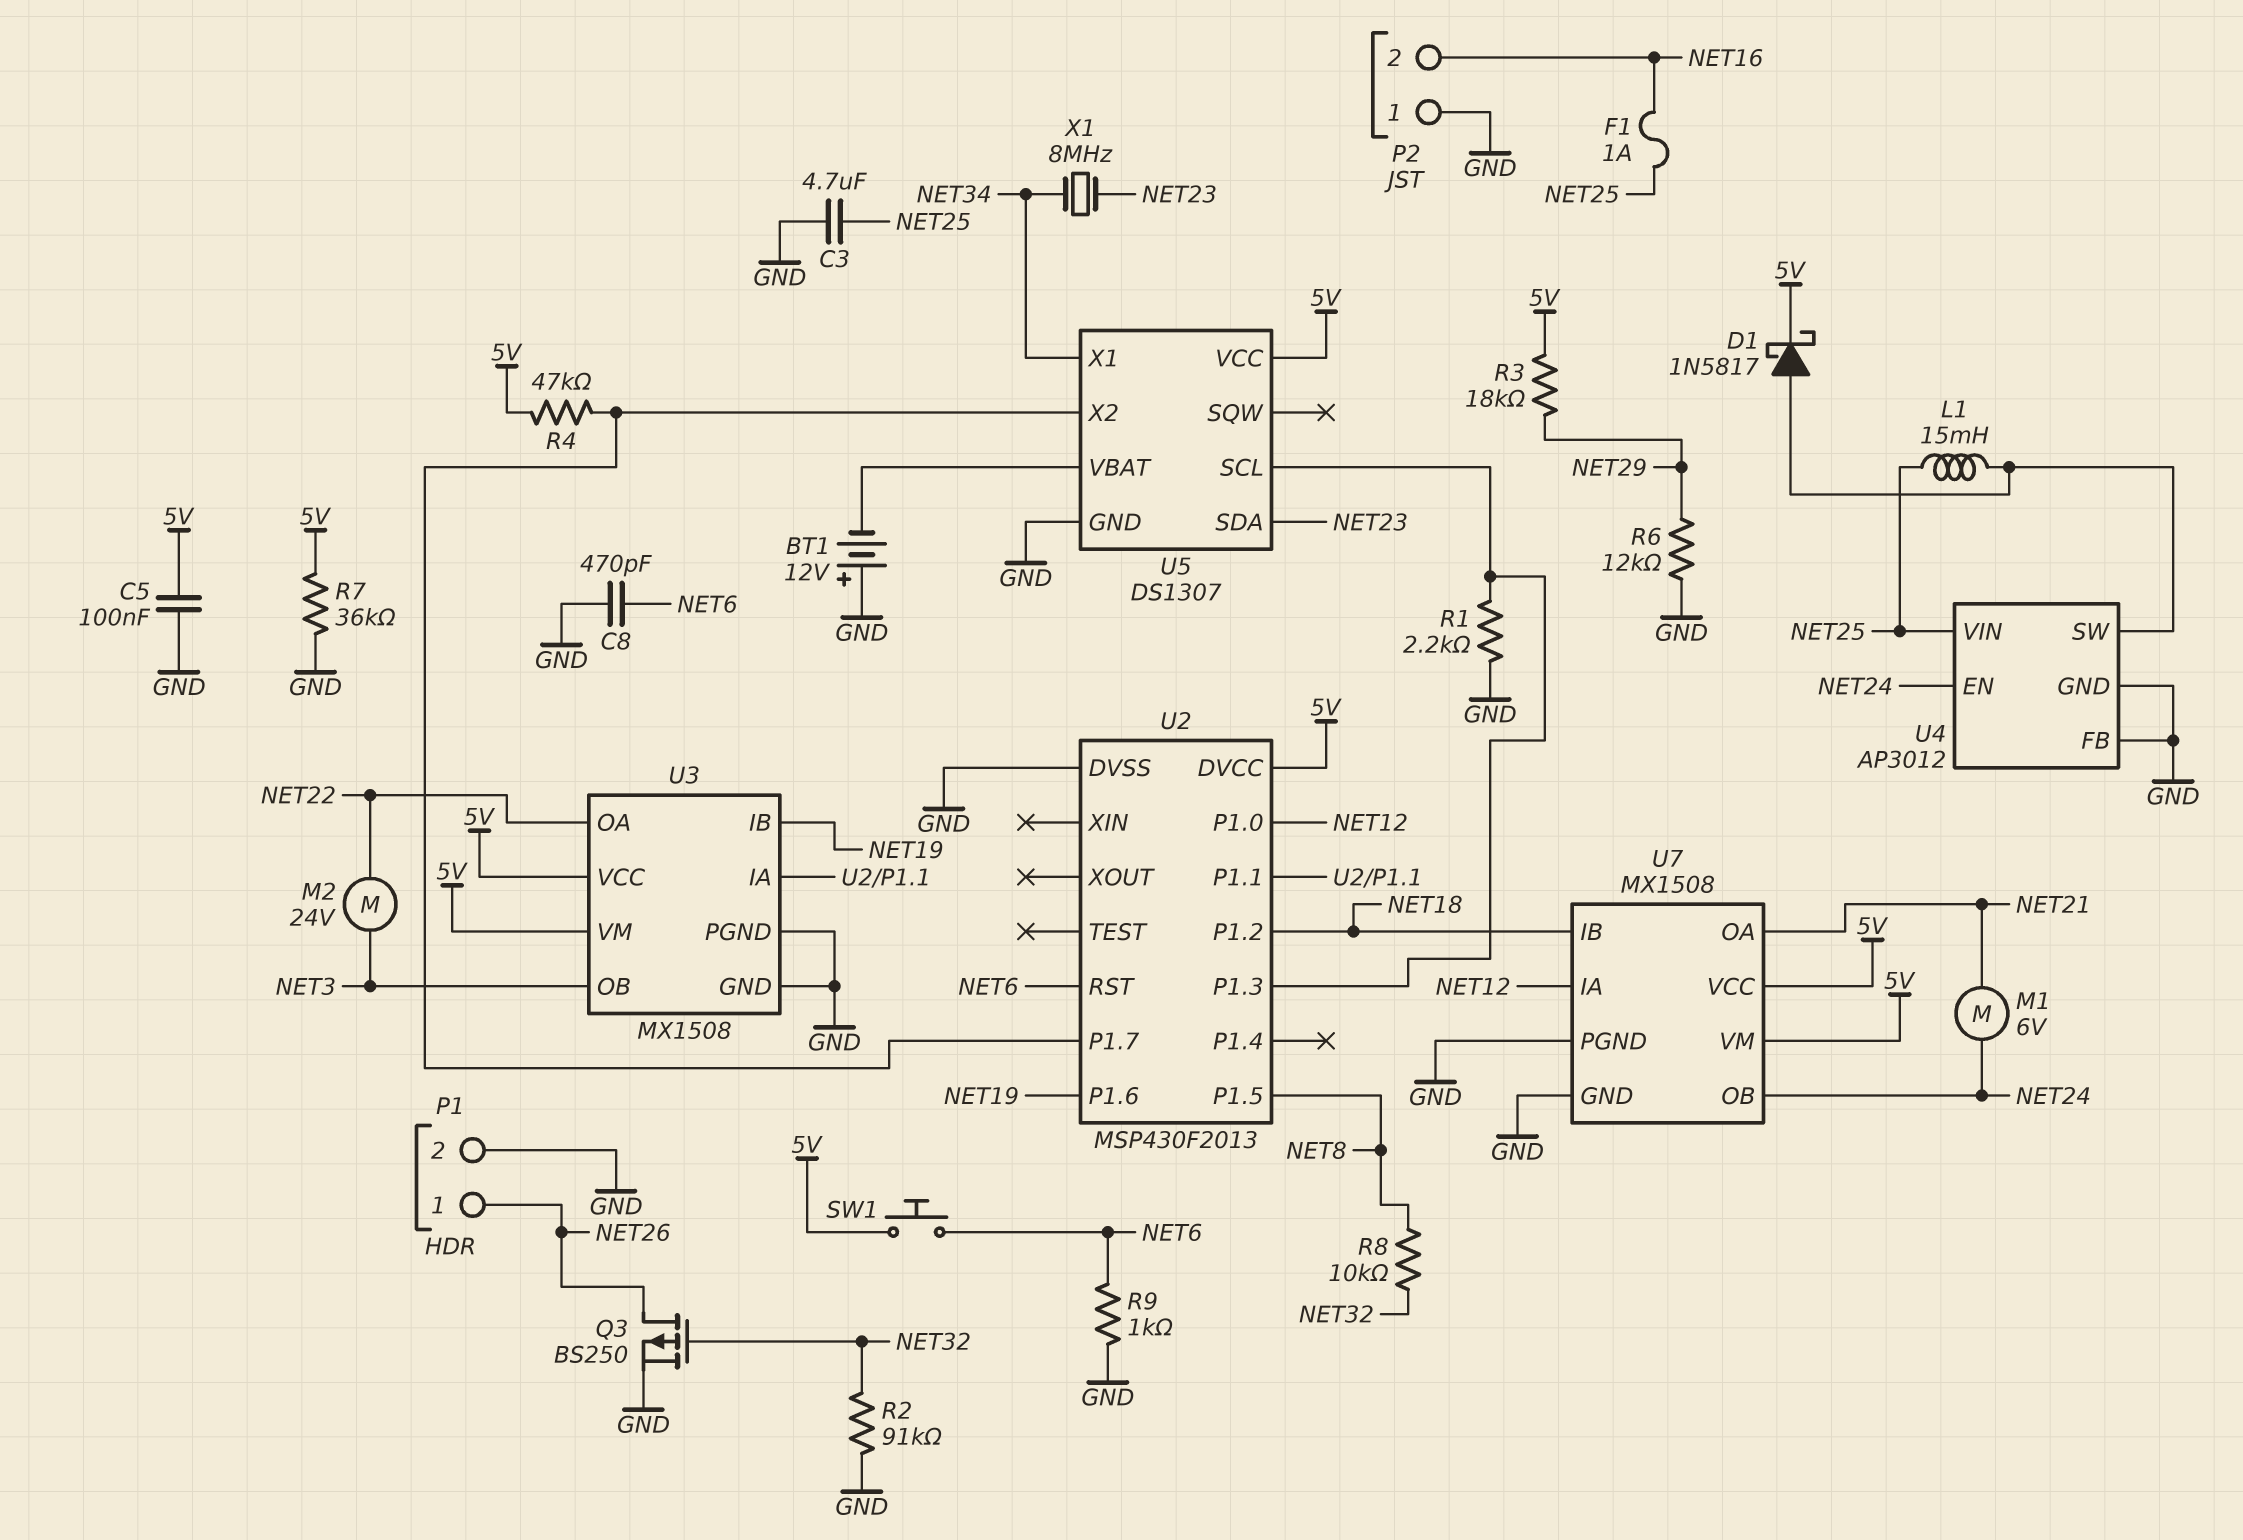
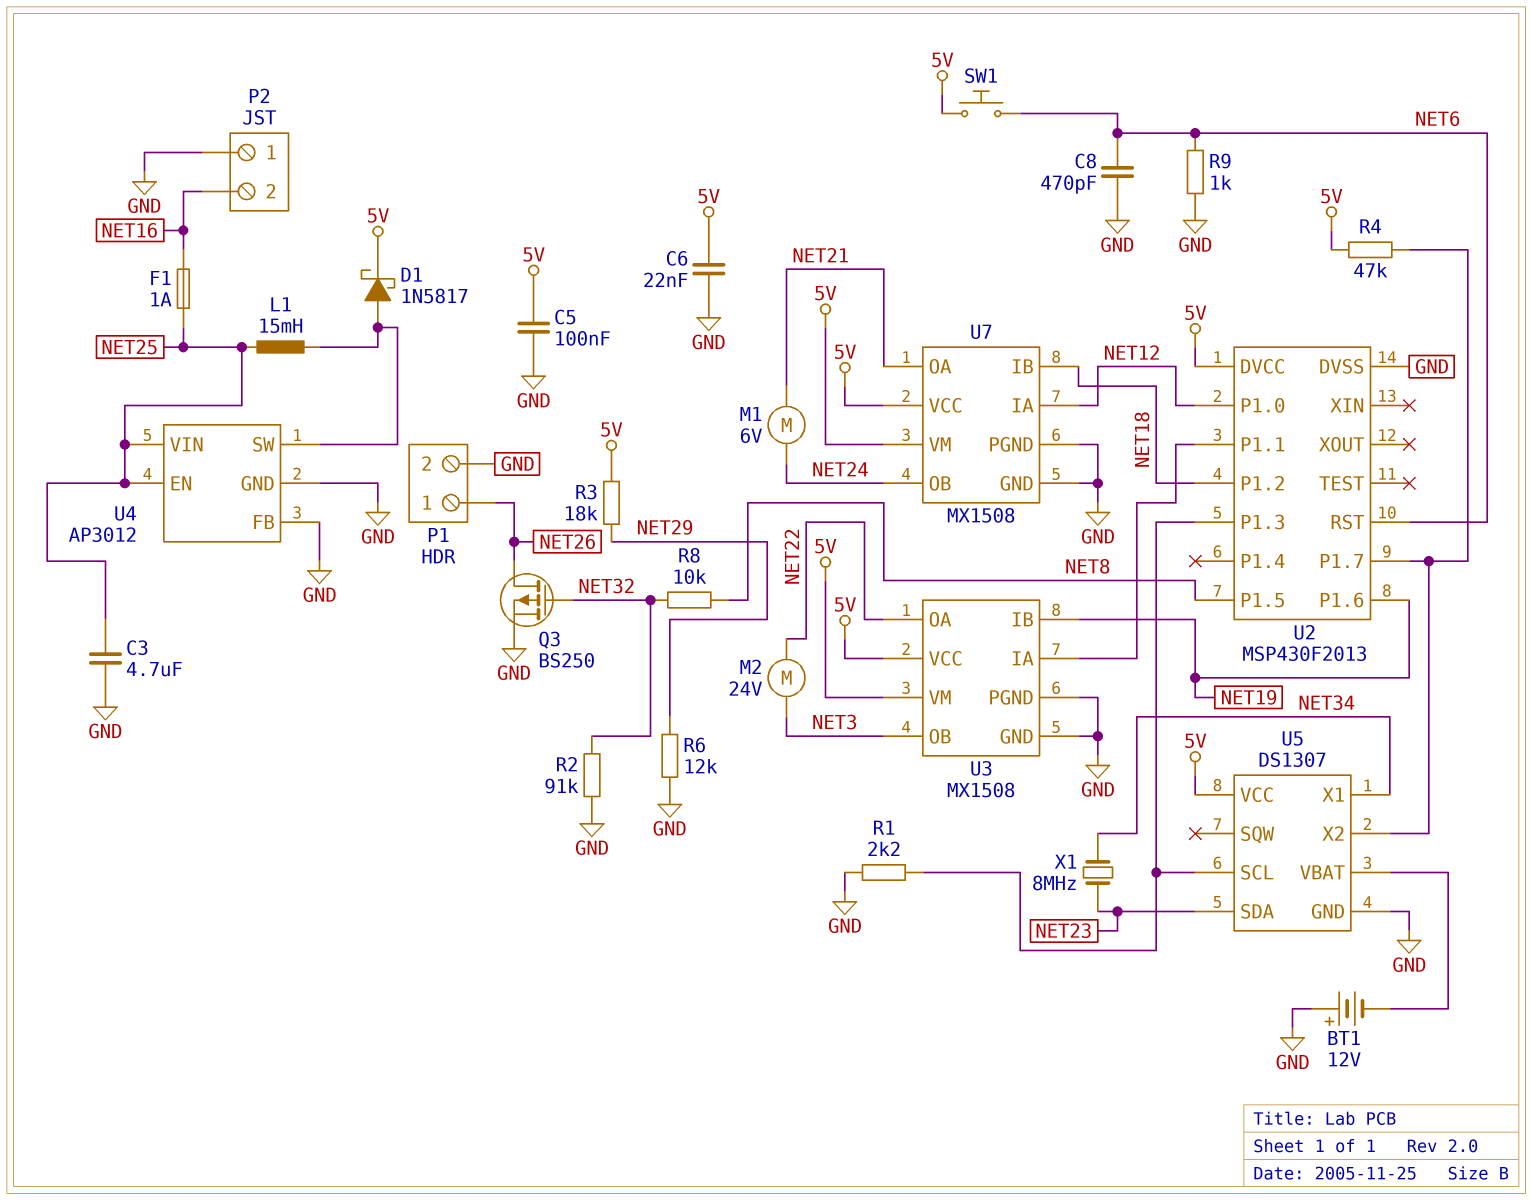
C6: none -> 22nF (5V, GND)
R7: 36k (5V, GND) -> none
U4 pin EN: NET24 -> NET25

